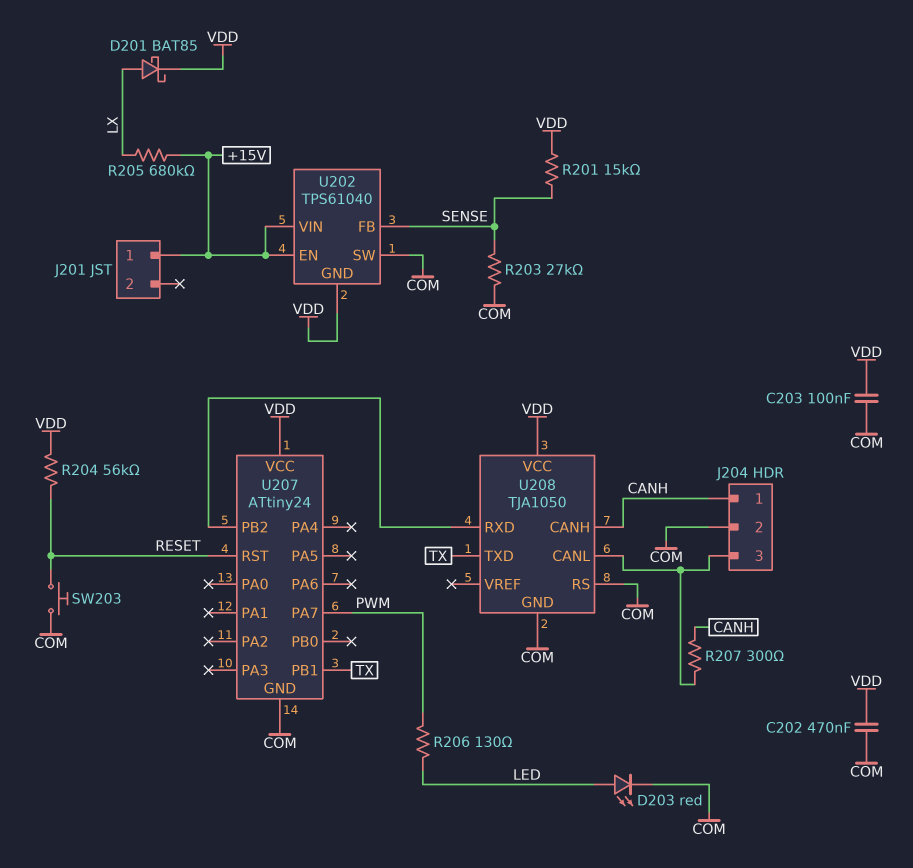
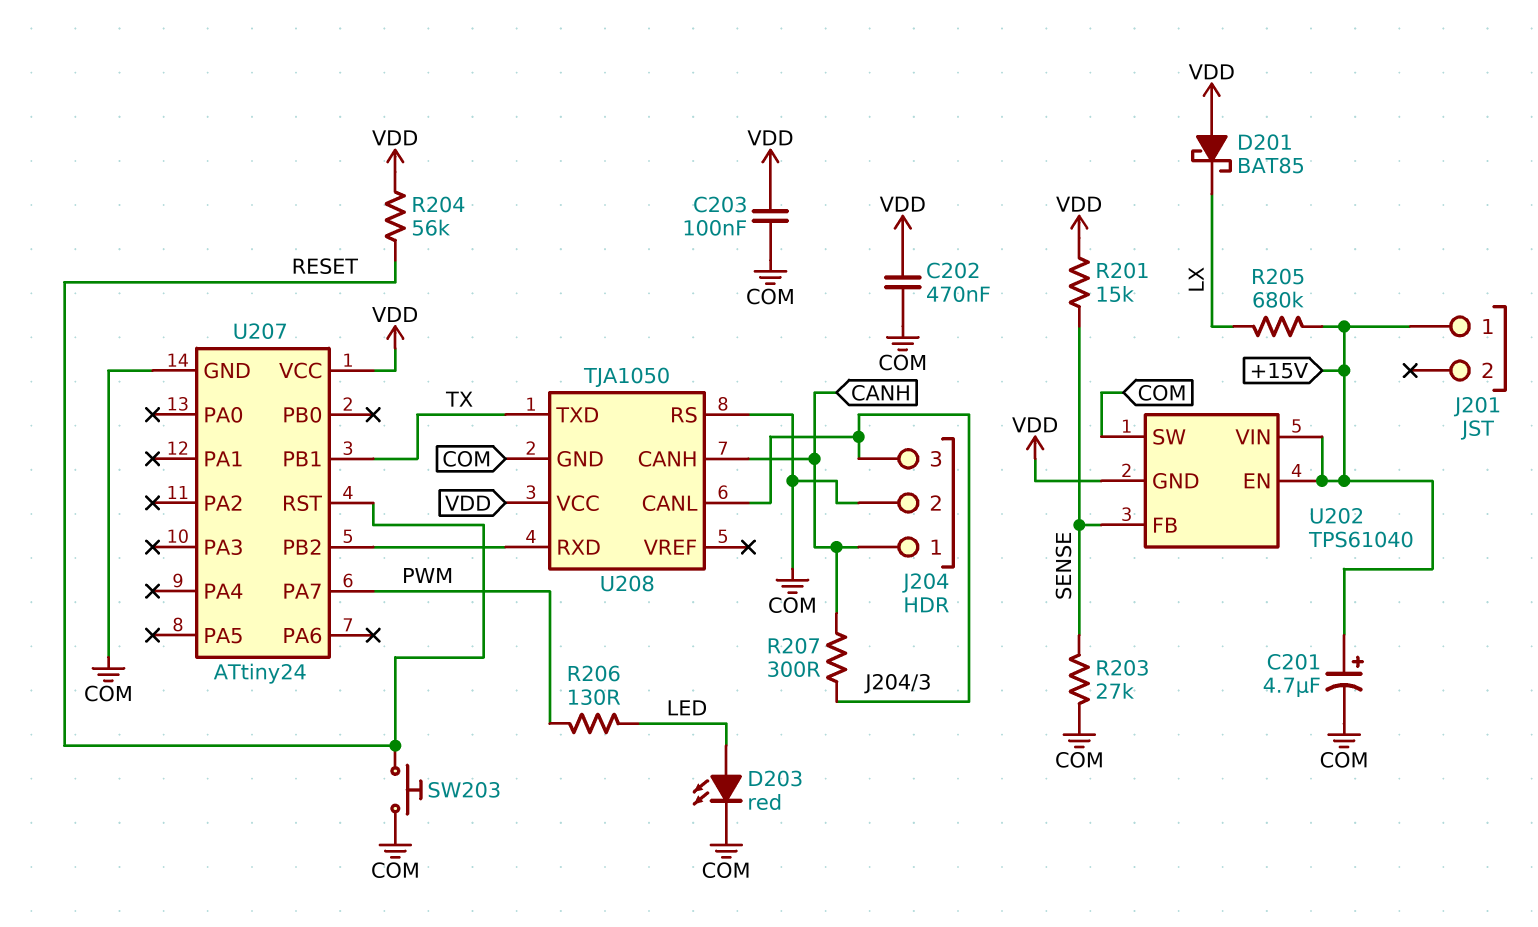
C201: none -> 4.7uF (plus +15V, minus COM)
D201: schottky BAT85 (A LX, K VDD) -> schottky BAT85 (A VDD, K LX)

